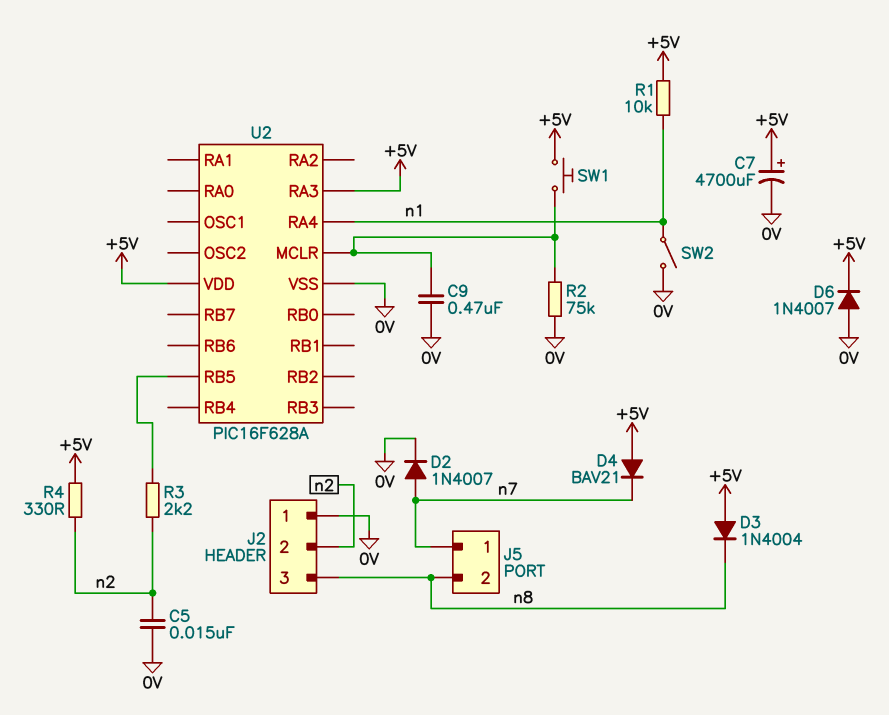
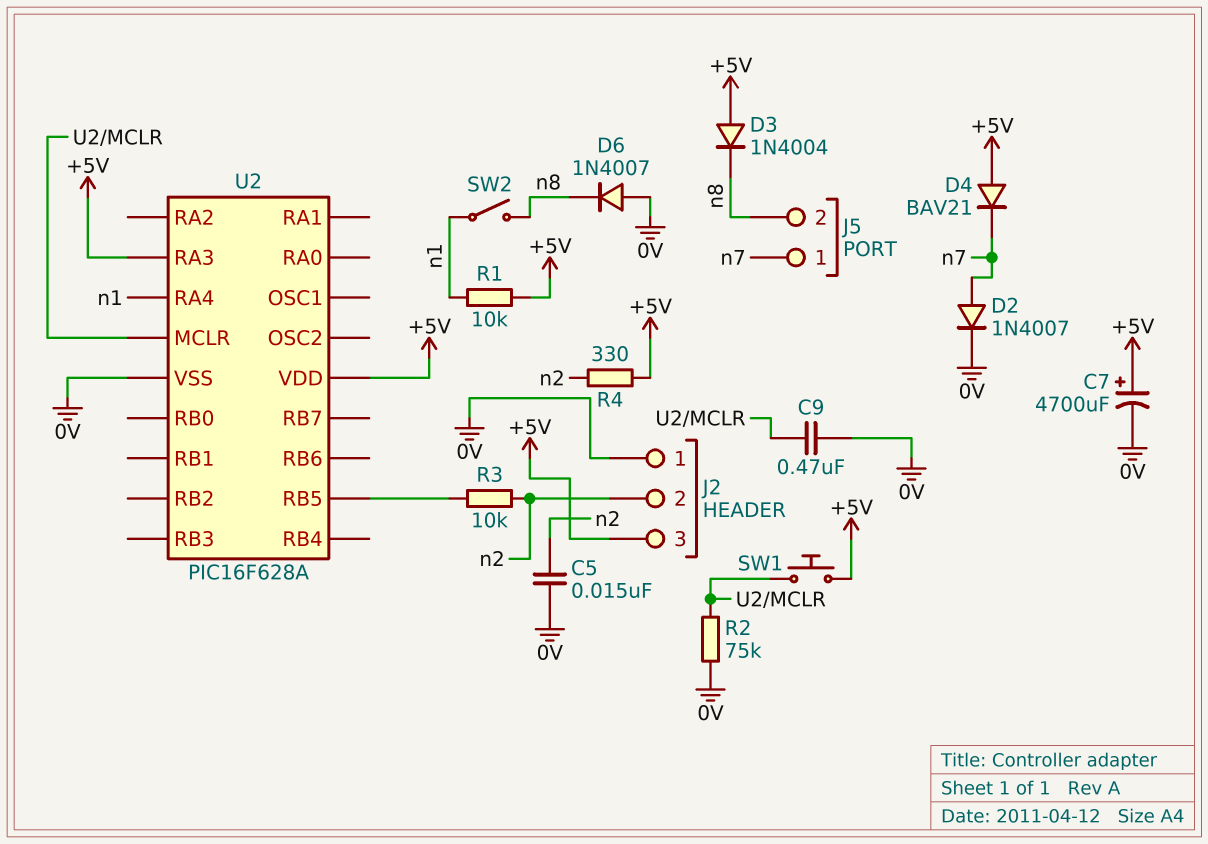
D6: diode 1N4007 (A 0V, K +5V) -> diode 1N4007 (A 0V, K n8)
J2 pin 3: n8 -> +5V
R3: 2.2k (U2/RB5, n2) -> 10k (U2/RB5, n2)
SW2: switch (0V, n1) -> switch (n1, n8)

